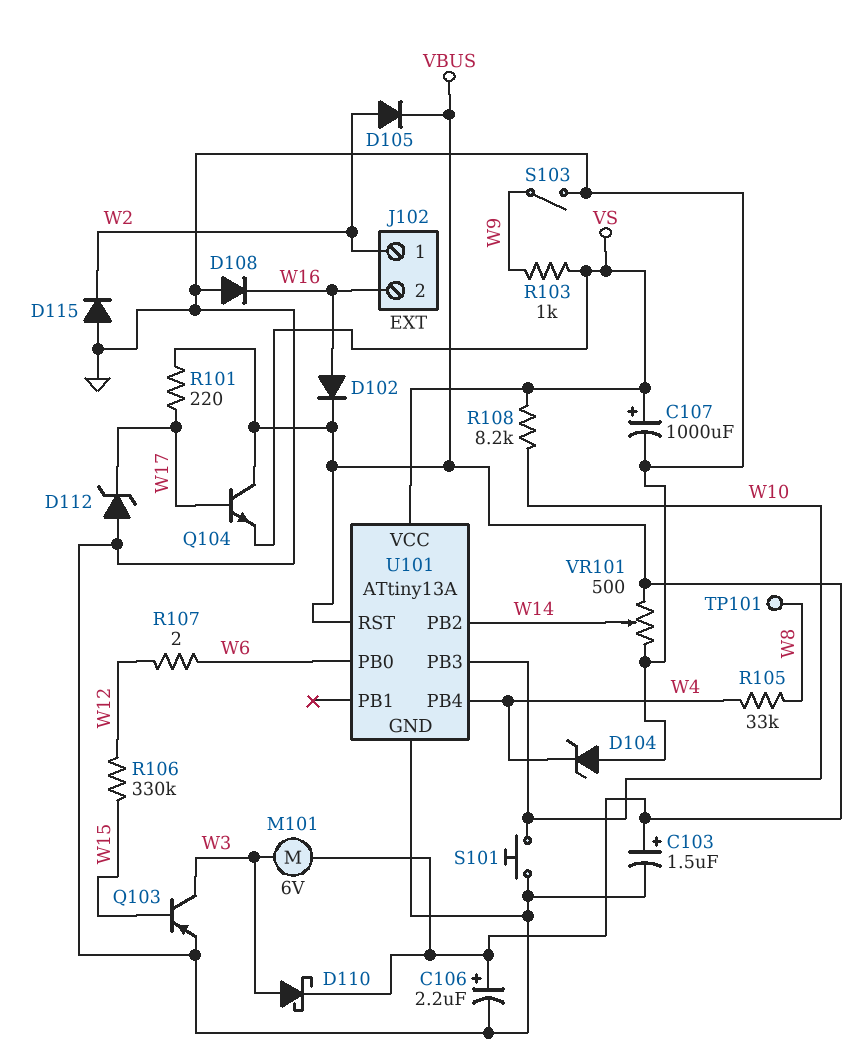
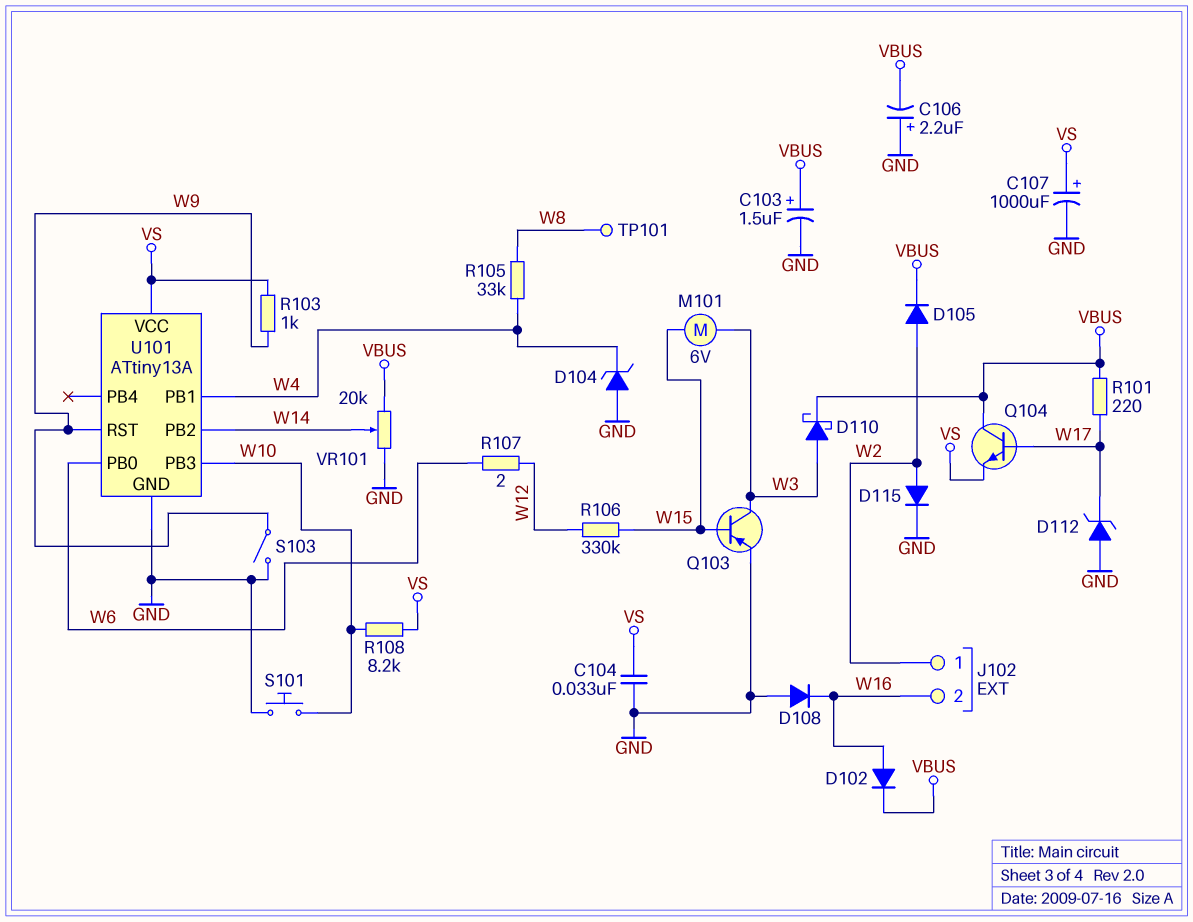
C104: none -> 33nF (GND, VS)
C106: 2.2uF (plus VBUS, minus GND) -> 2.2uF (plus GND, minus VBUS)
D115: diode (A GND, K W2) -> diode (A W2, K GND)
M101: motor 6V (VBUS, W3) -> motor 6V (W3, W15)
U101 pin PB1: none -> W4
U101 pin PB4: W4 -> none
U101 pin RST: VBUS -> W9
VR101: 500 (GND, VBUS, wiper W14) -> 20k (GND, VBUS, wiper W14)

